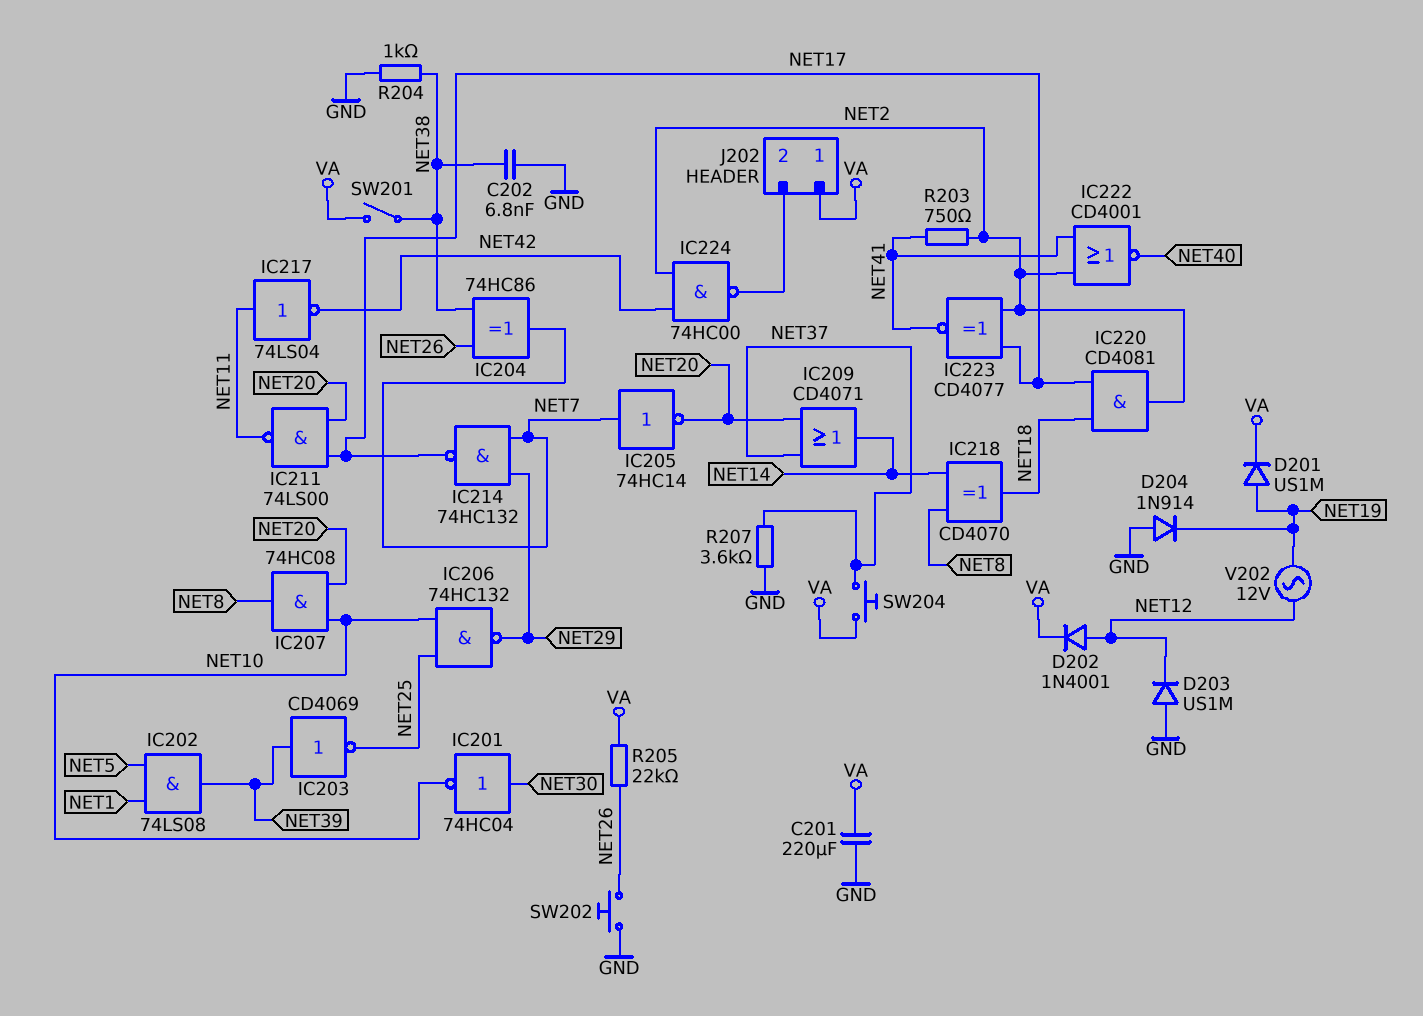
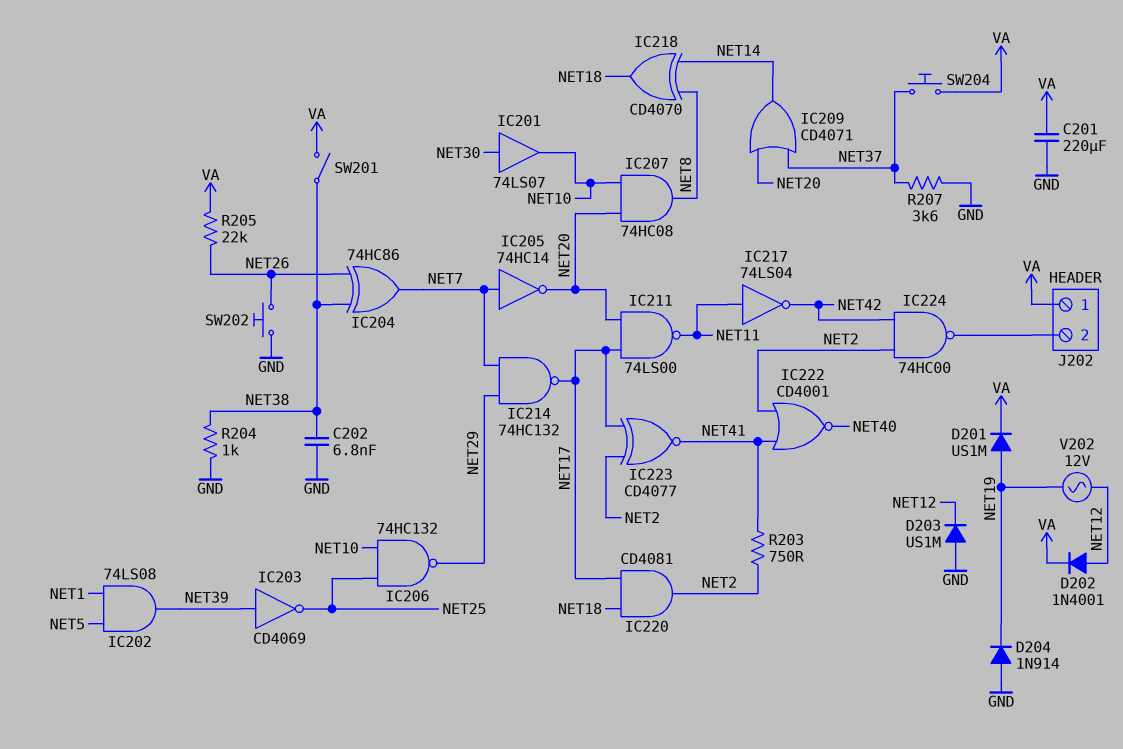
IC201: NOT 74HC04 (in NET30, out NET10) -> buffer 74LS07 (in NET30, out NET10)

